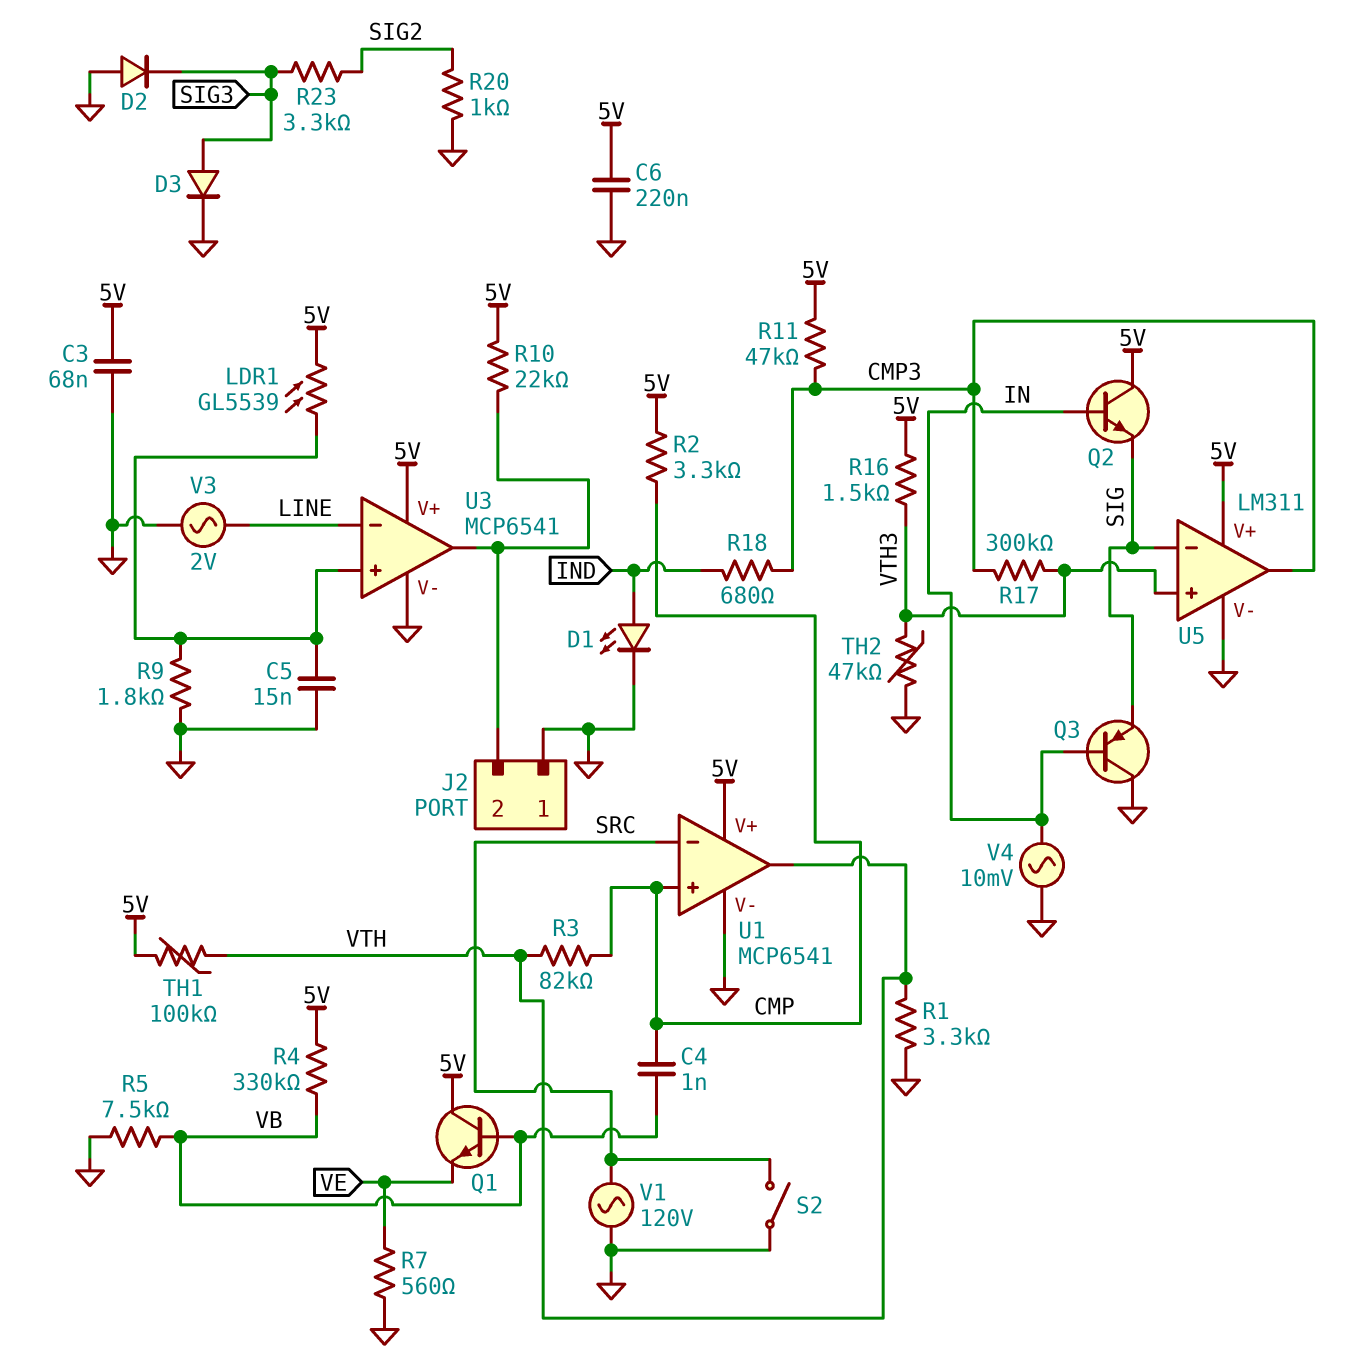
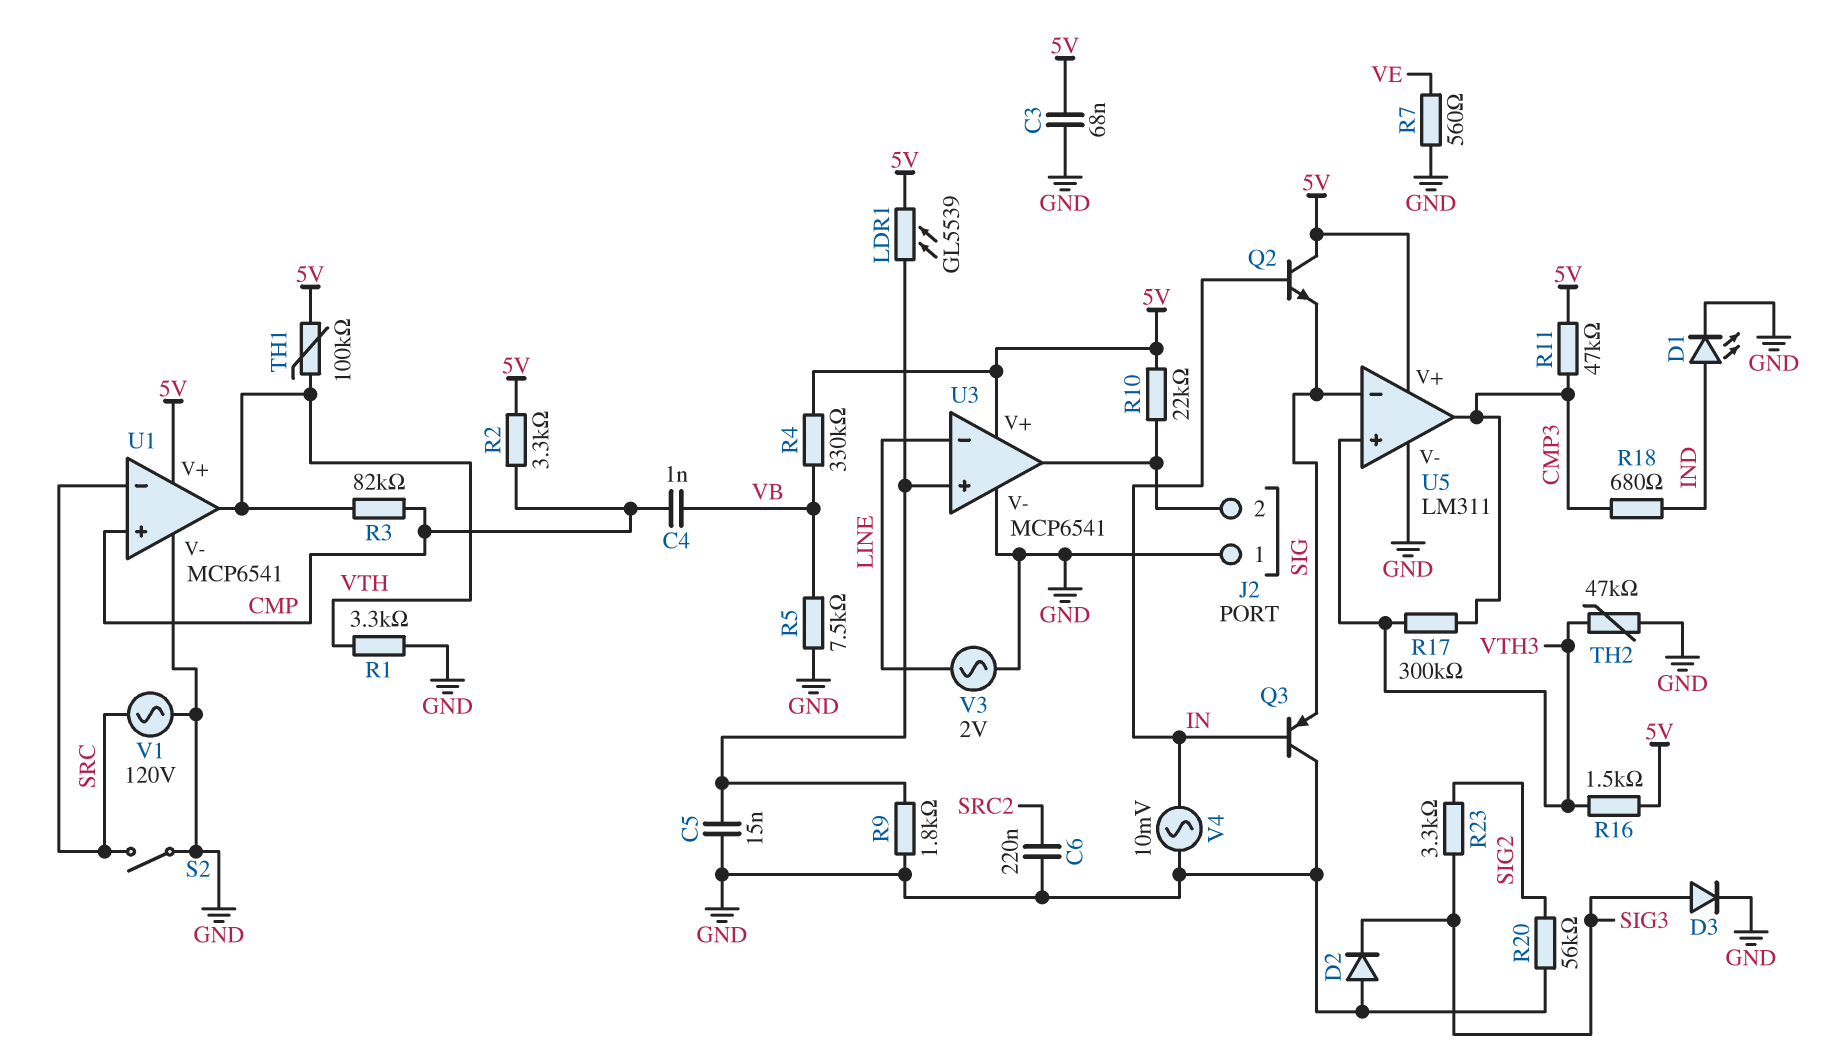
C6: 220nF (5V, GND) -> 220nF (GND, SRC2)
Q1: NPN (B VB, C 5V, E VE) -> none
R20: 1k (GND, SIG2) -> 56k (GND, SIG2)

